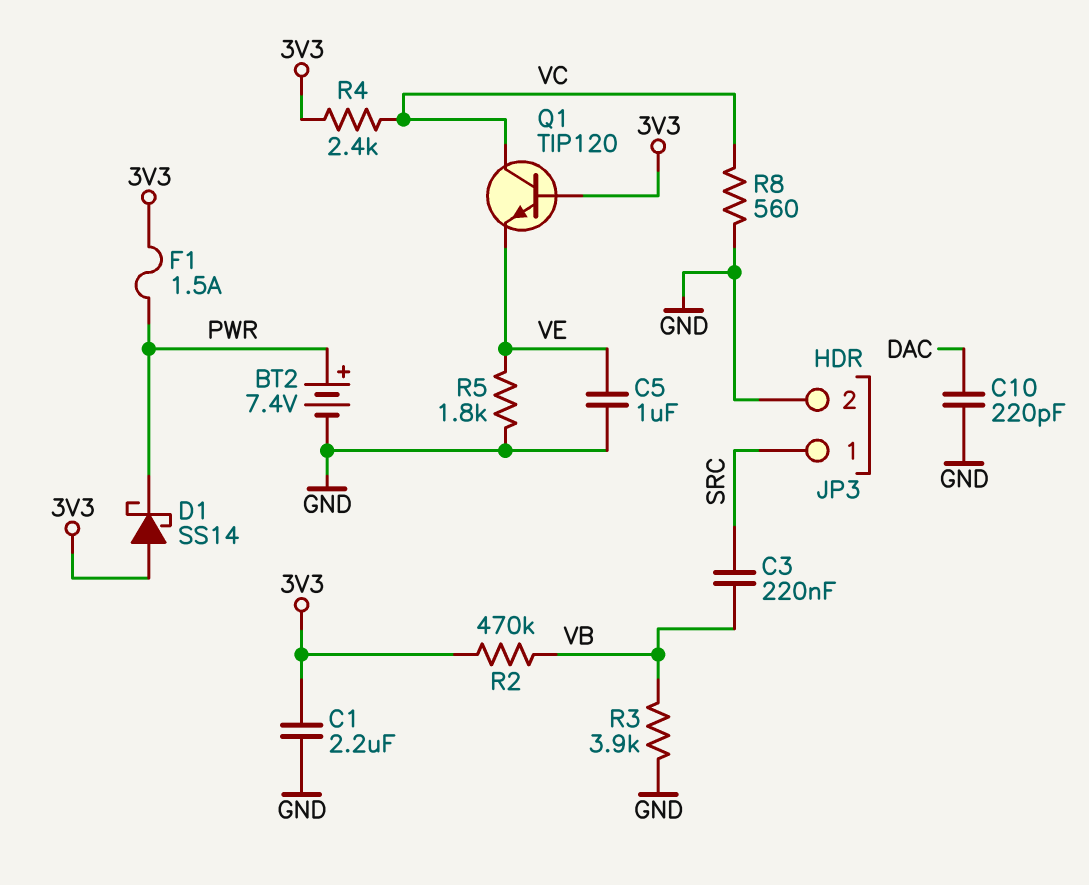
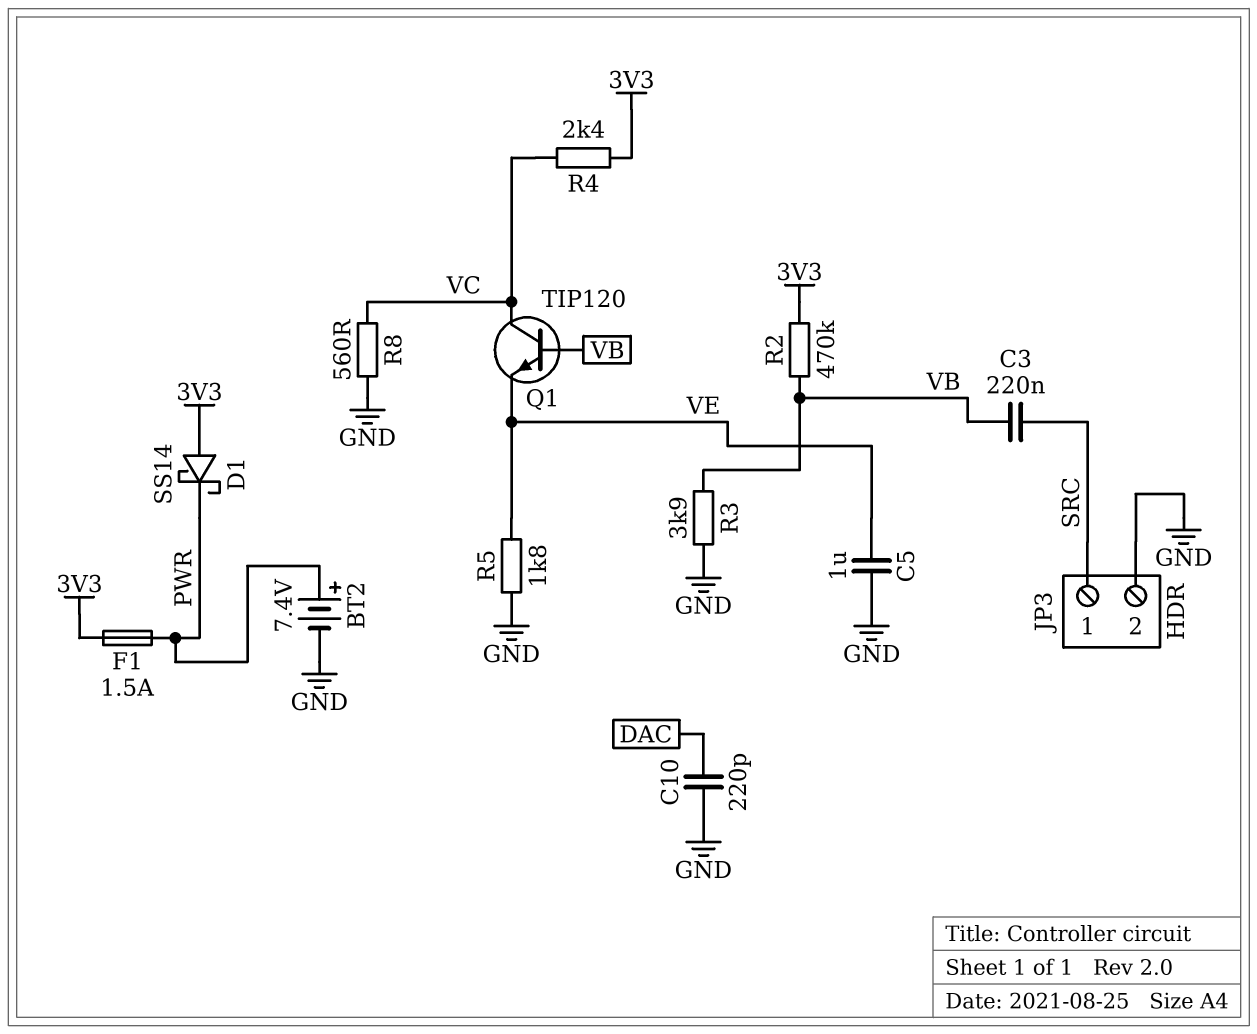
C1: 2.2uF (3V3, GND) -> none
Q1: NPN TIP120 (B 3V3, C VC, E VE) -> NPN TIP120 (B VB, C VC, E VE)

